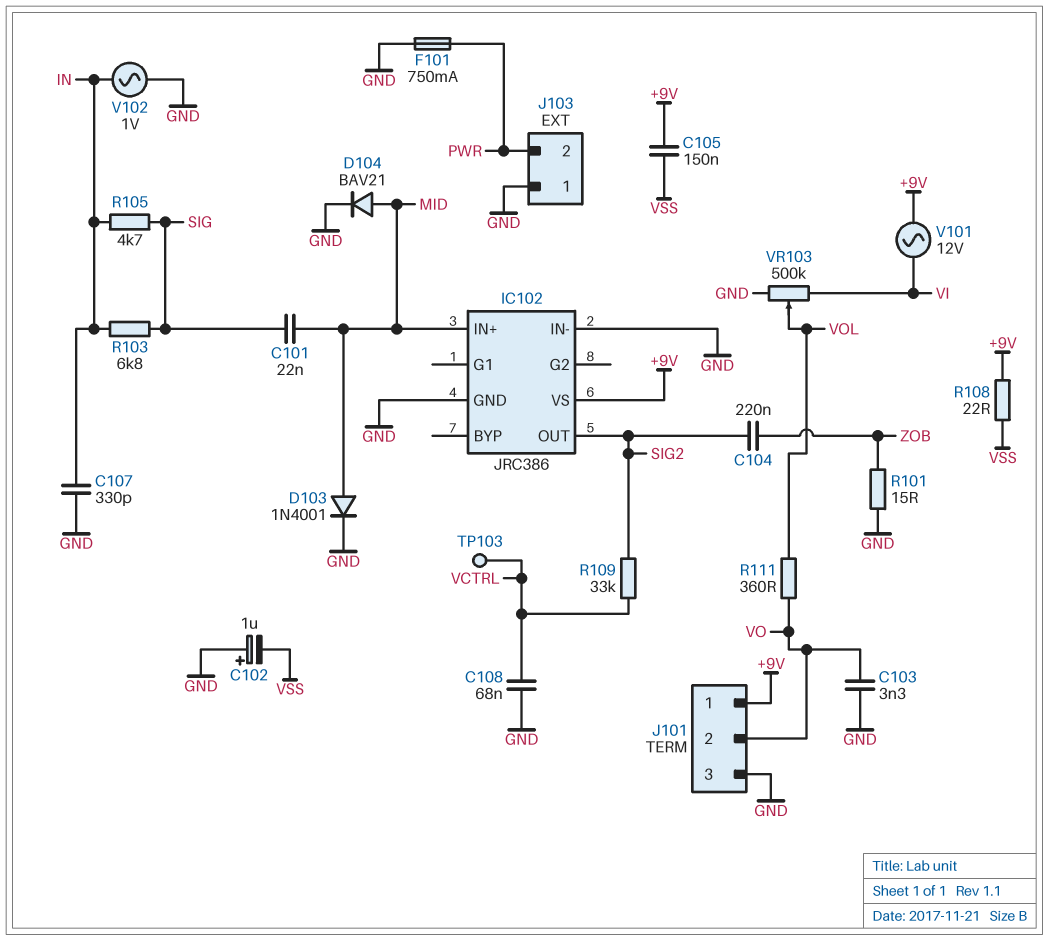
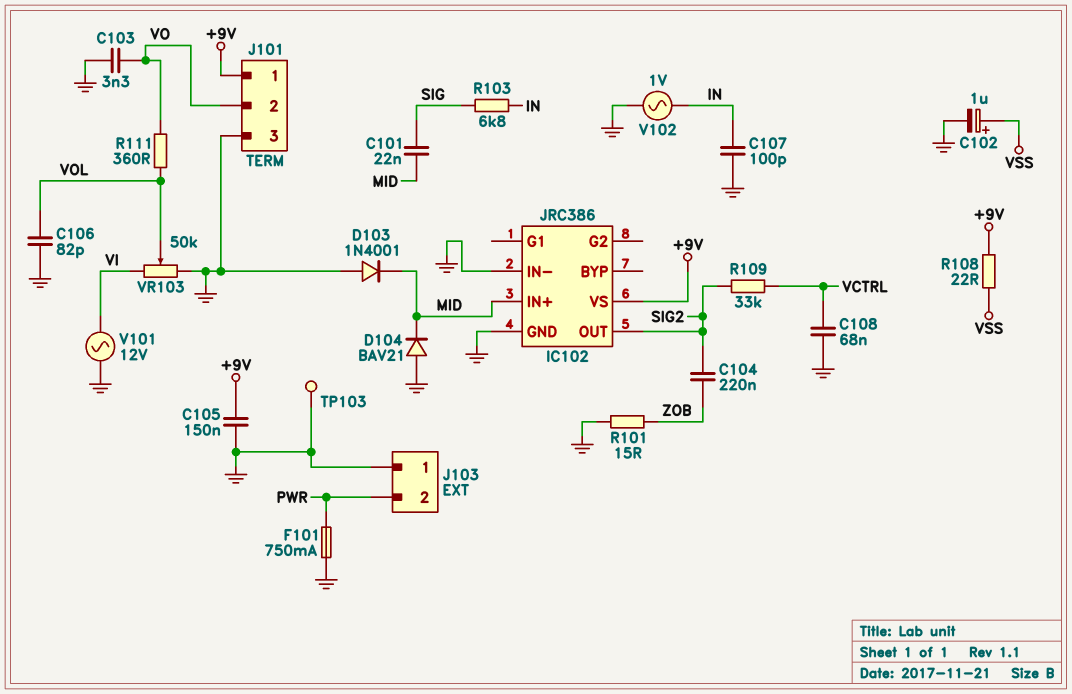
C102: 1uF (plus GND, minus VSS) -> 1uF (plus VSS, minus GND)
C105: 150nF (+9V, VSS) -> 150nF (+9V, GND)
C106: none -> 82pF (GND, VOL)
C107: 330pF (GND, IN) -> 100pF (GND, IN)
D103: diode 1N4001 (A MID, K GND) -> diode 1N4001 (A GND, K MID)
D104: diode BAV21 (A MID, K GND) -> diode BAV21 (A GND, K MID)
R105: 4.7k (IN, SIG) -> none
TP103: test point (VCTRL) -> test point (GND)
V101: AC 12V (+9V, VI) -> AC 12V (GND, VI)
VR103: 500k (GND, VI, wiper VOL) -> 50k (GND, VI, wiper VOL)

